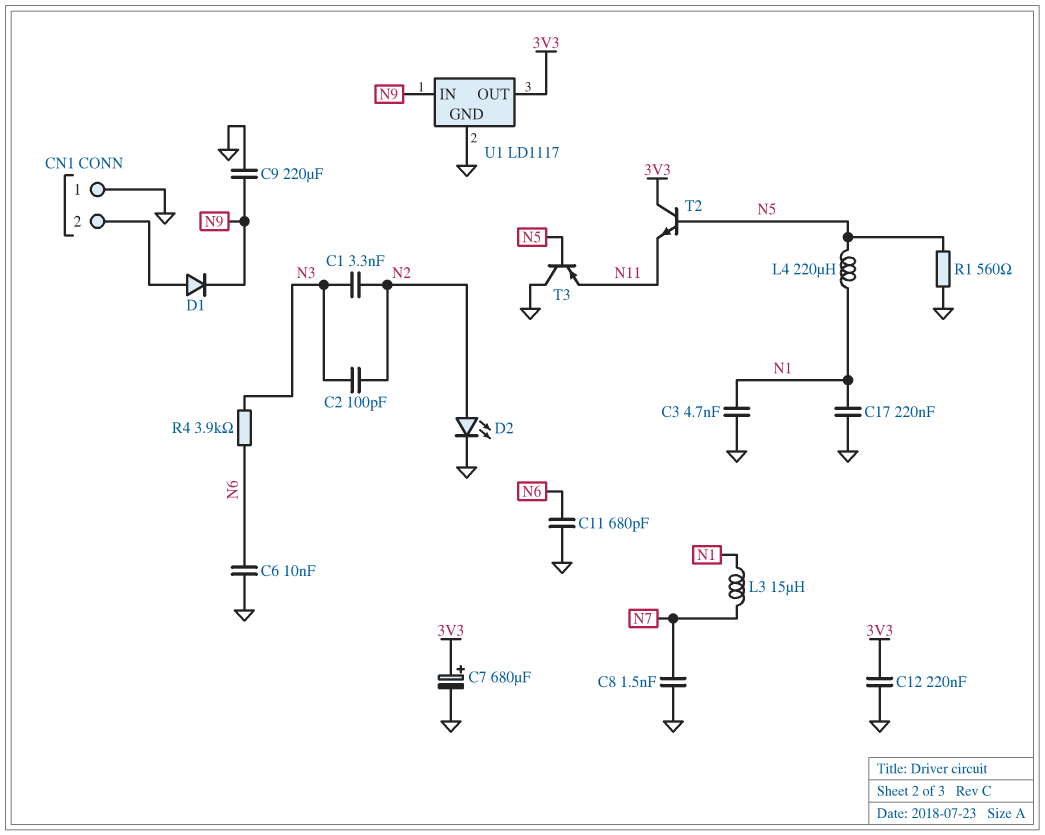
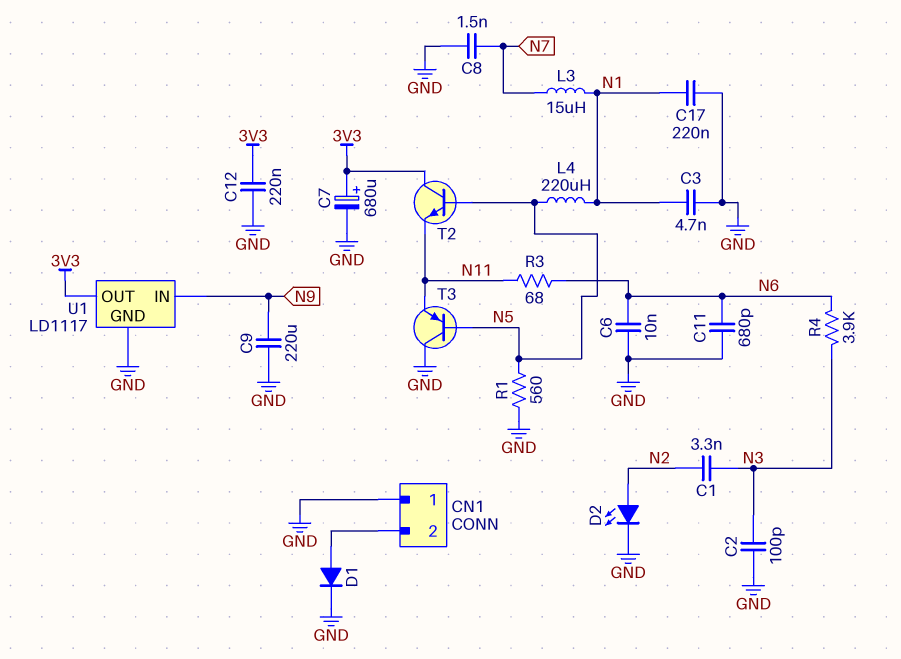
C2: 100pF (N2, N3) -> 100pF (GND, N3)
D1: diode (A CN1/2, K N9) -> diode (A CN1/2, K GND)
R3: none -> 68 (N6, N11)

